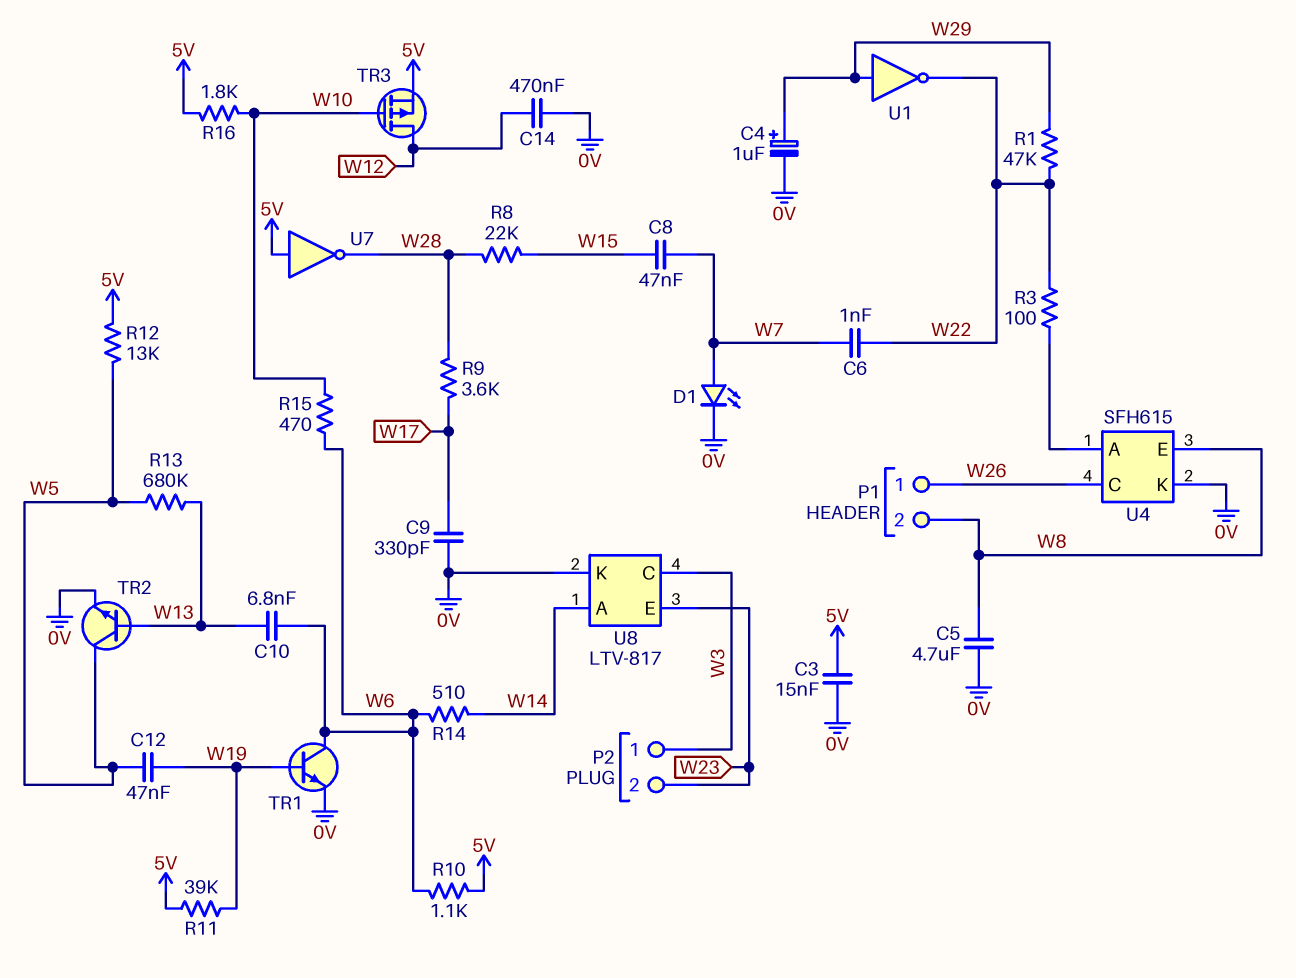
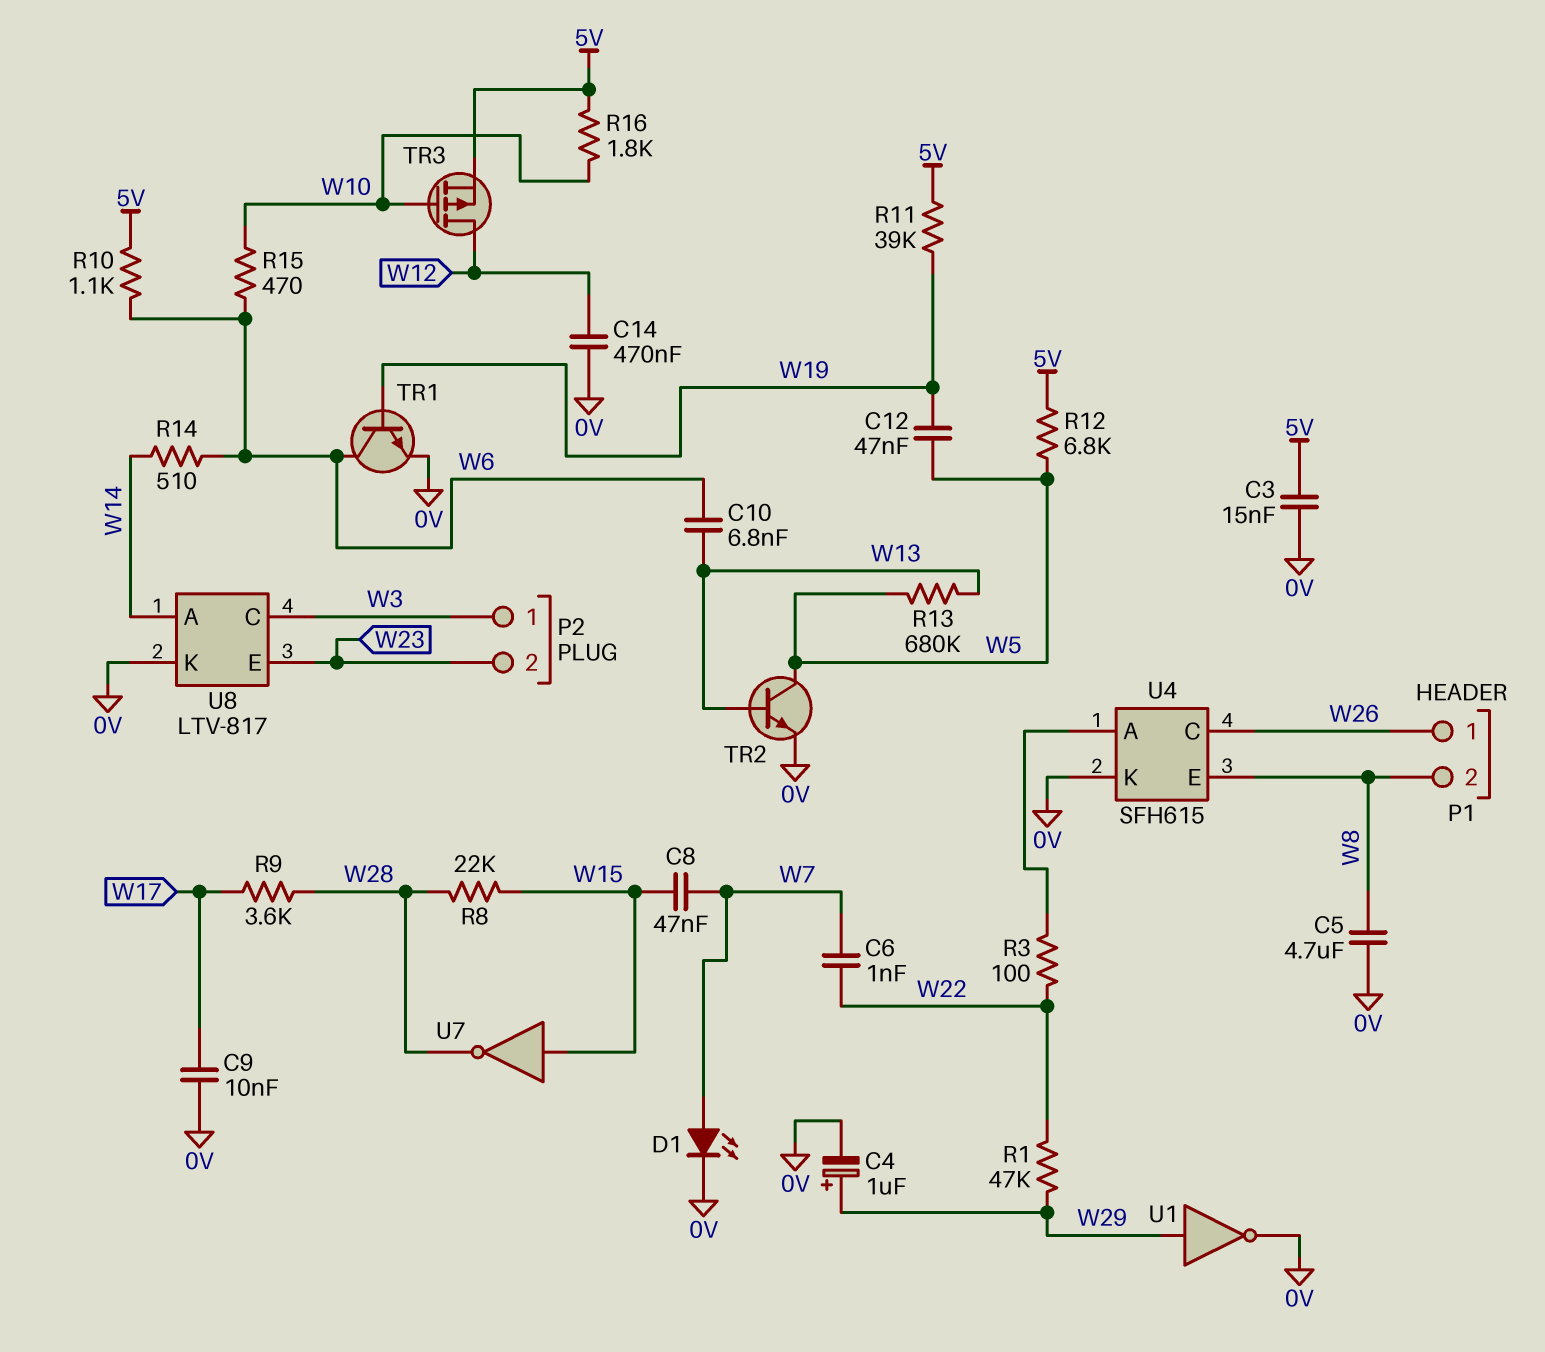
C9: 330pF (0V, W17) -> 10nF (0V, W17)
R12: 13k (5V, W5) -> 6.8k (5V, W5)
U1: NOT (in W29, out W22) -> NOT (in W29, out 0V)
U7: NOT (in 5V, out W28) -> NOT (in W15, out W28)

